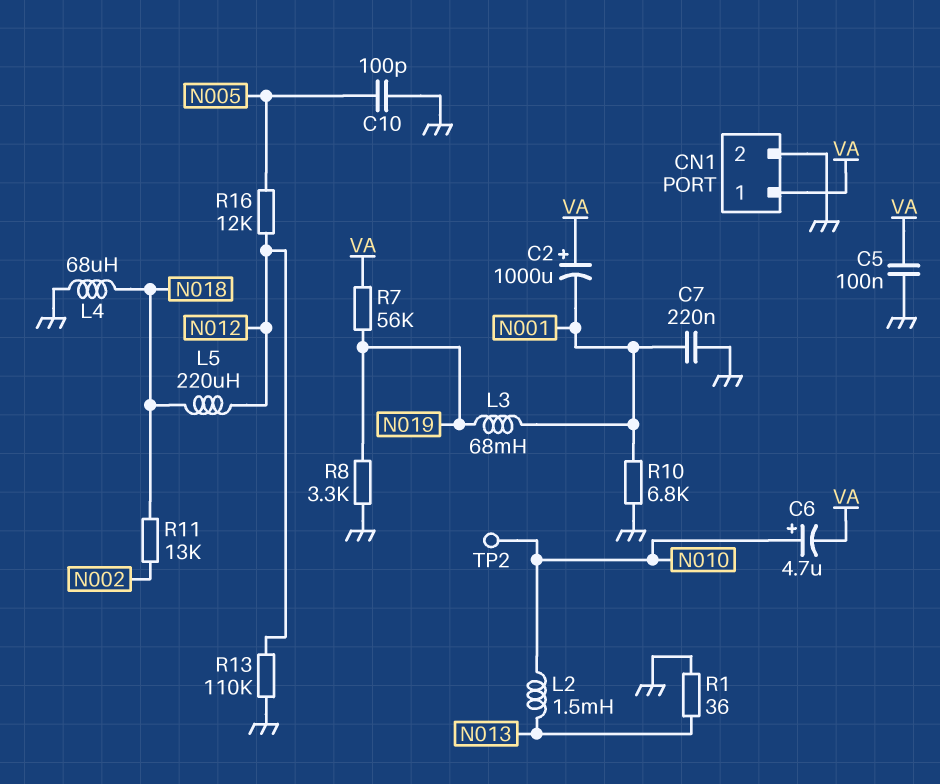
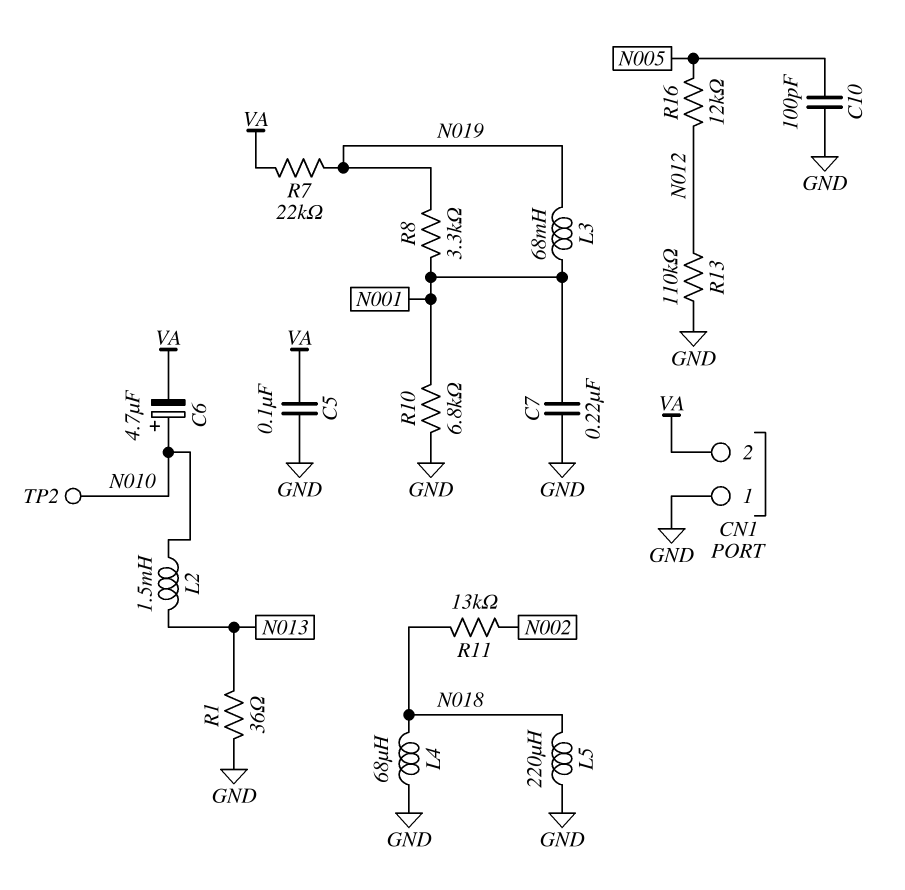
C2: 1000uF (plus VA, minus N001) -> none
CN1 pin 1: VA -> GND
CN1 pin 2: GND -> VA
L5: 220uH (N012, N018) -> 220uH (GND, N018)
R7: 56k (N019, VA) -> 22k (N019, VA)
R8: 3.3k (GND, N019) -> 3.3k (N001, N019)

